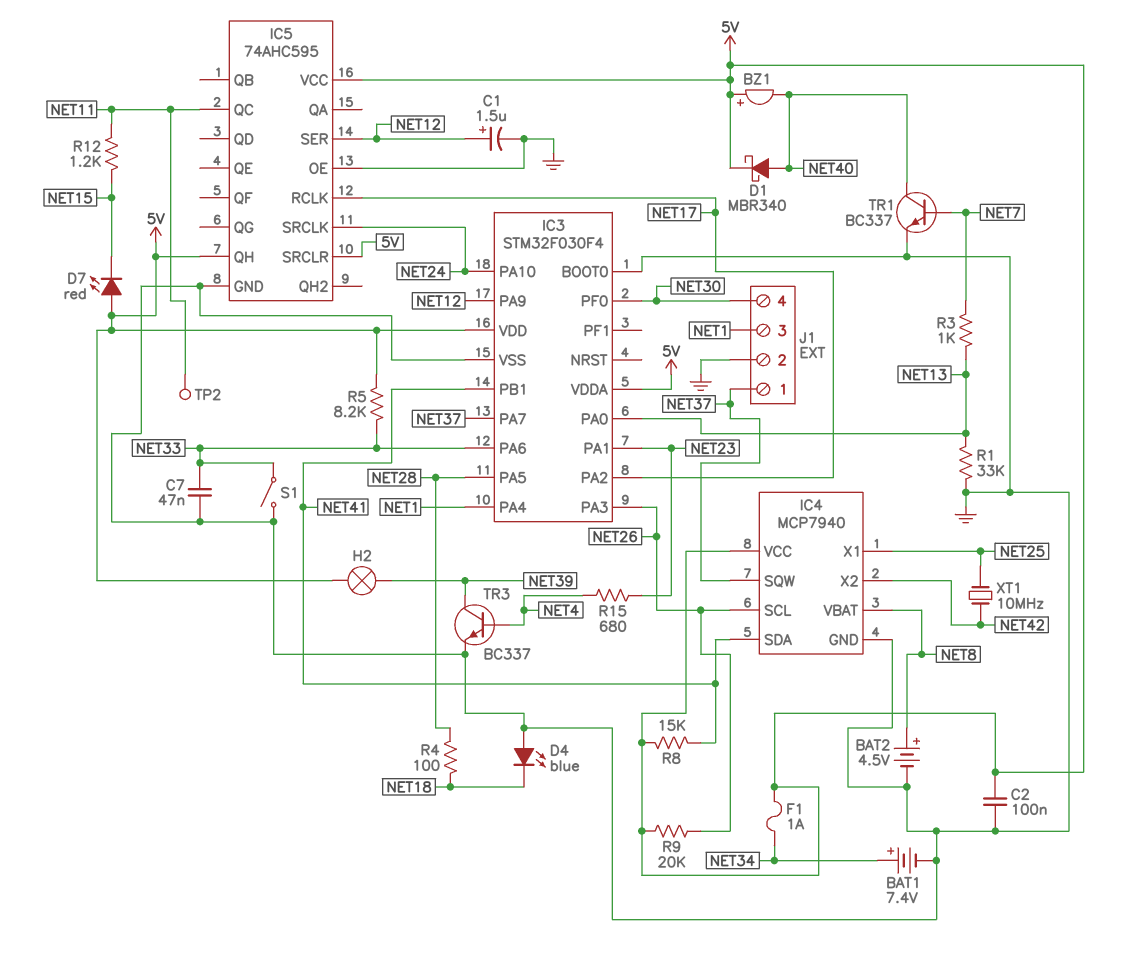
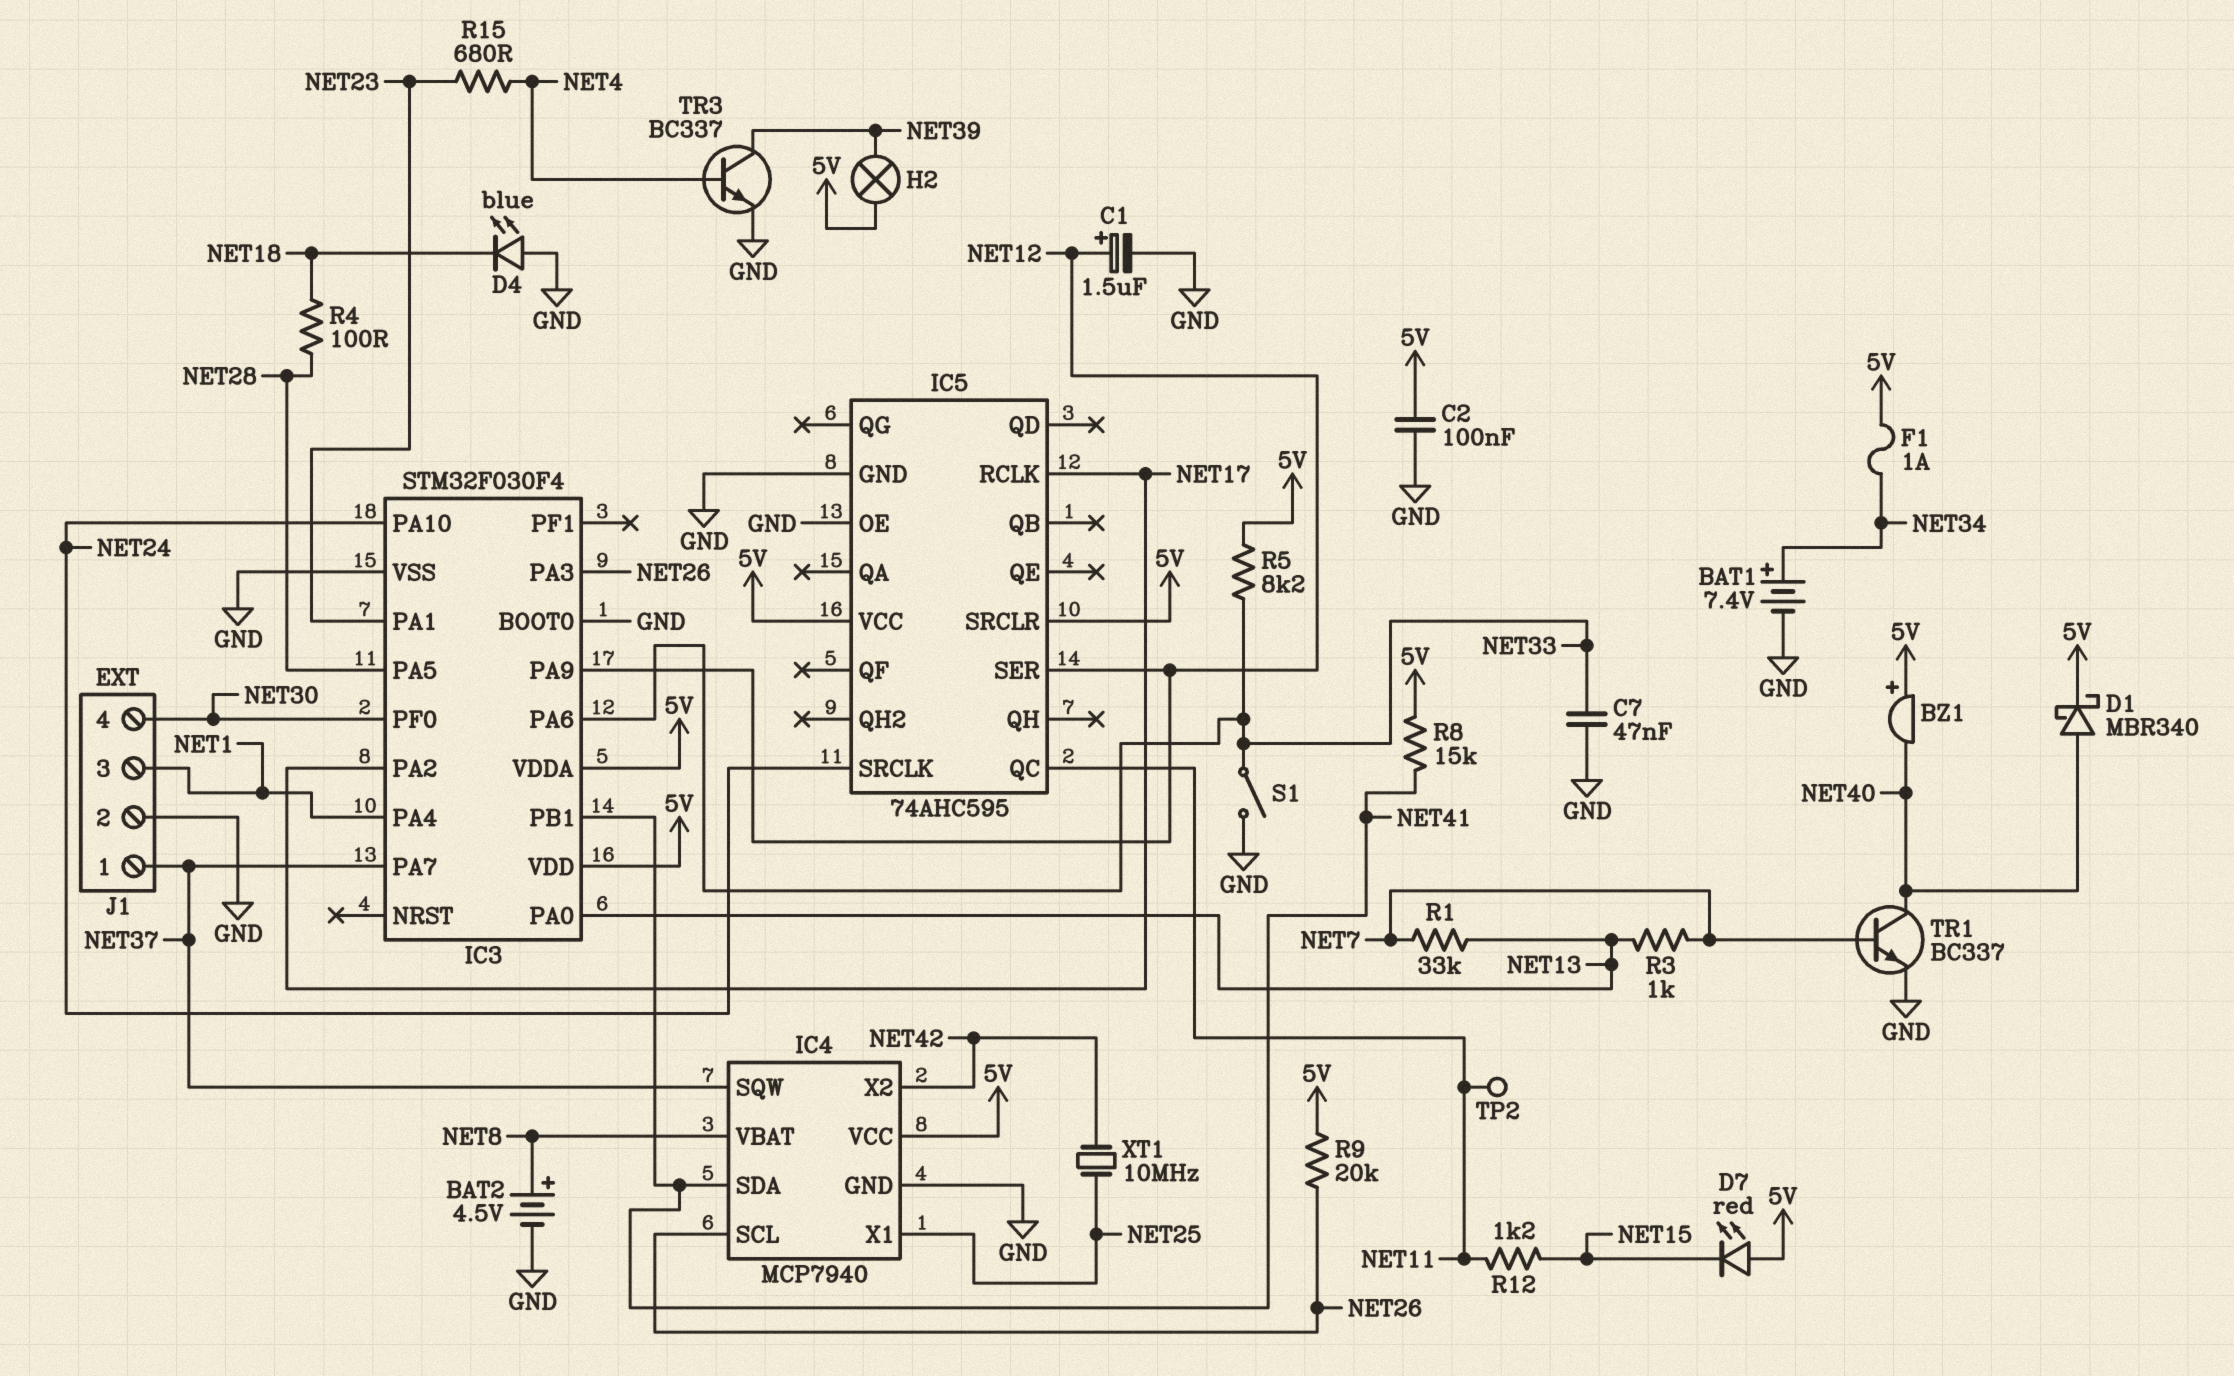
IC5 pin QH: 5V -> none
R1: 33k (GND, NET13) -> 33k (NET7, NET13)

